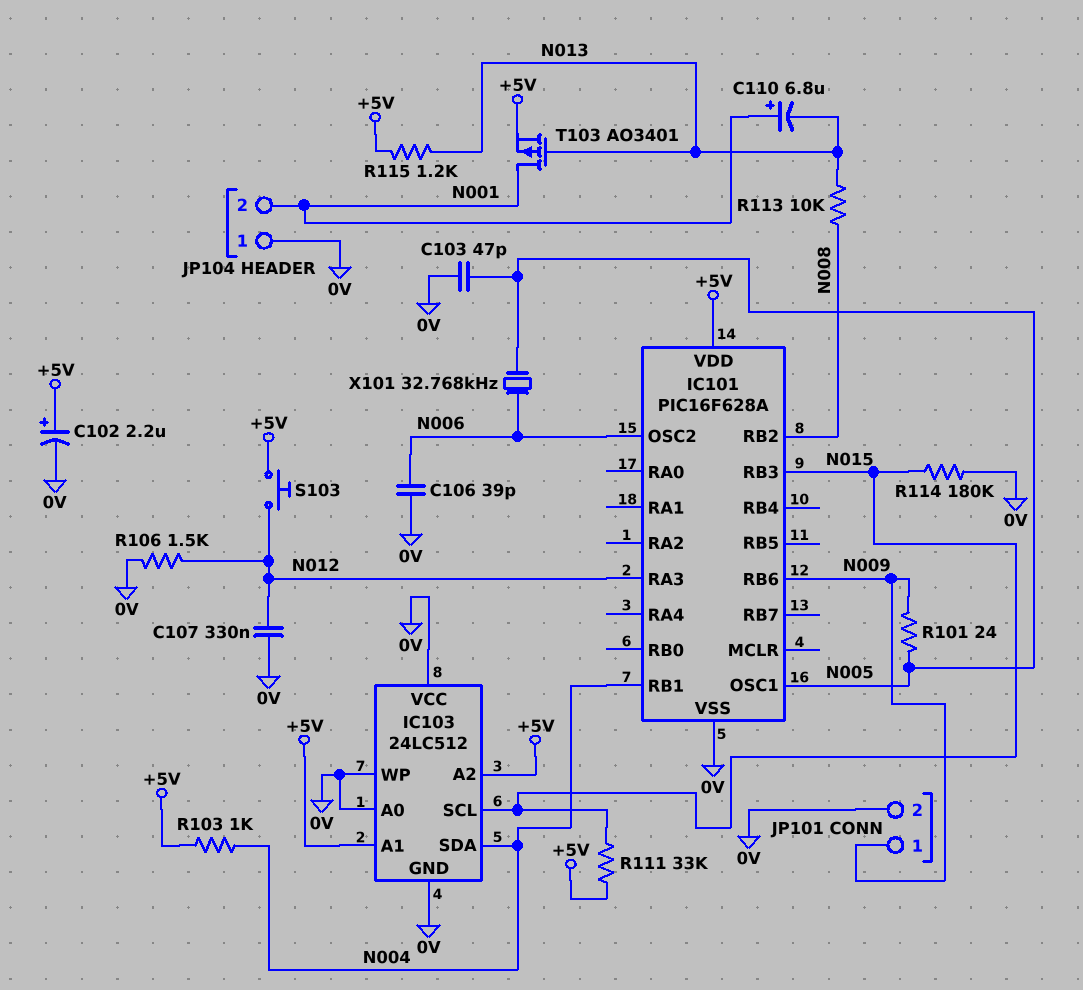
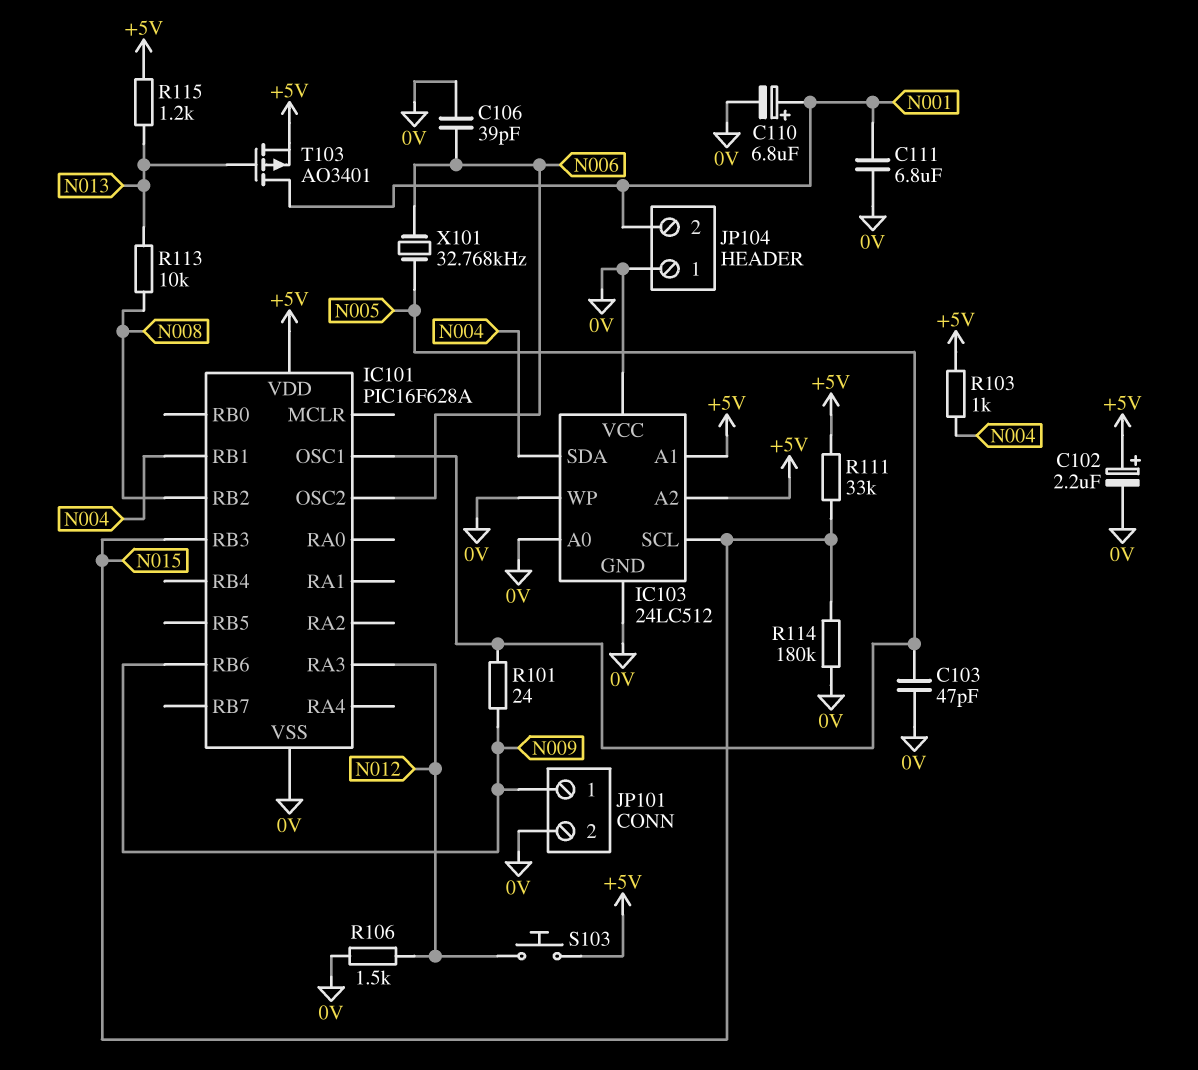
C107: 330nF (0V, N012) -> none
C110: 6.8uF (plus N001, minus N013) -> 6.8uF (plus N001, minus 0V)
C111: none -> 6.8uF (0V, N001)

